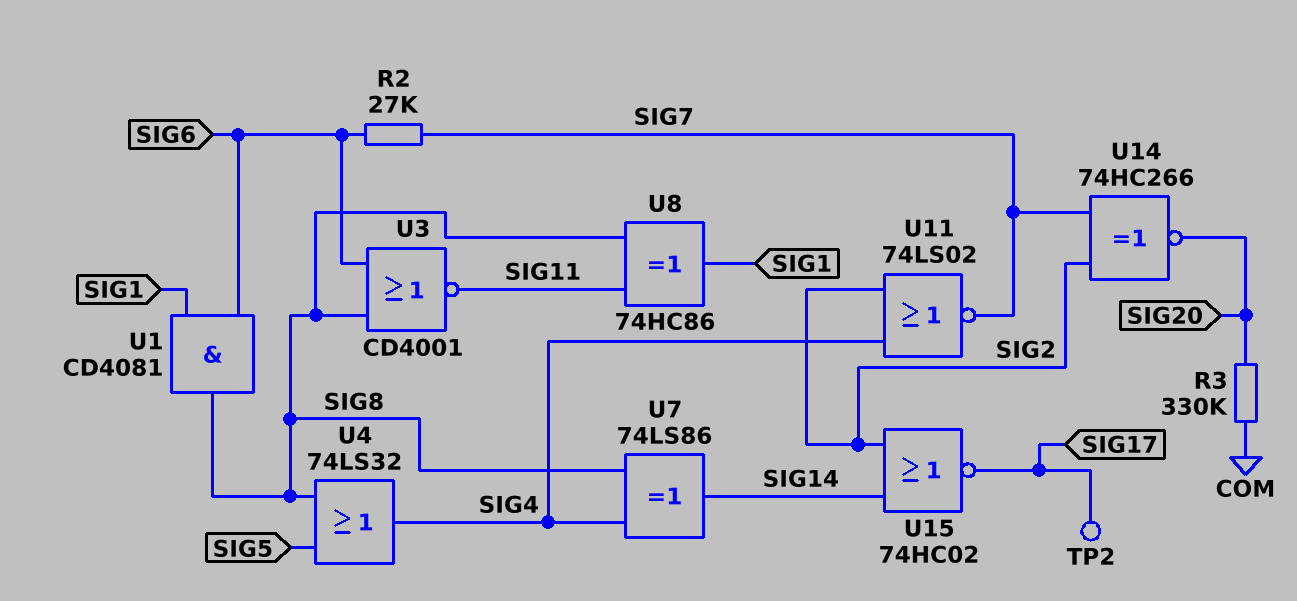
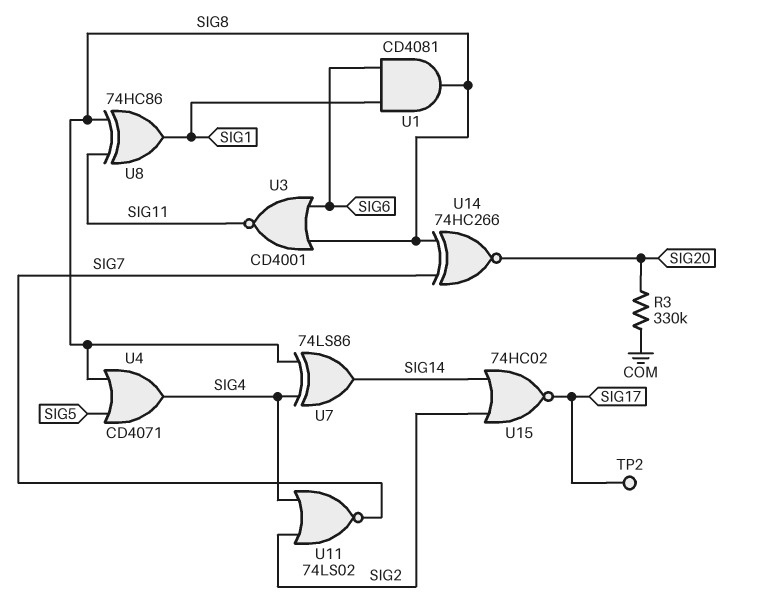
R2: 27k (SIG6, SIG7) -> none
U4: OR 74LS32 (in SIG5, in SIG8, out SIG4) -> OR CD4071 (in SIG5, in SIG8, out SIG4)
U14: XNOR 74HC266 (in SIG2, in SIG7, out SIG20) -> XNOR 74HC266 (in SIG7, in SIG8, out SIG20)

